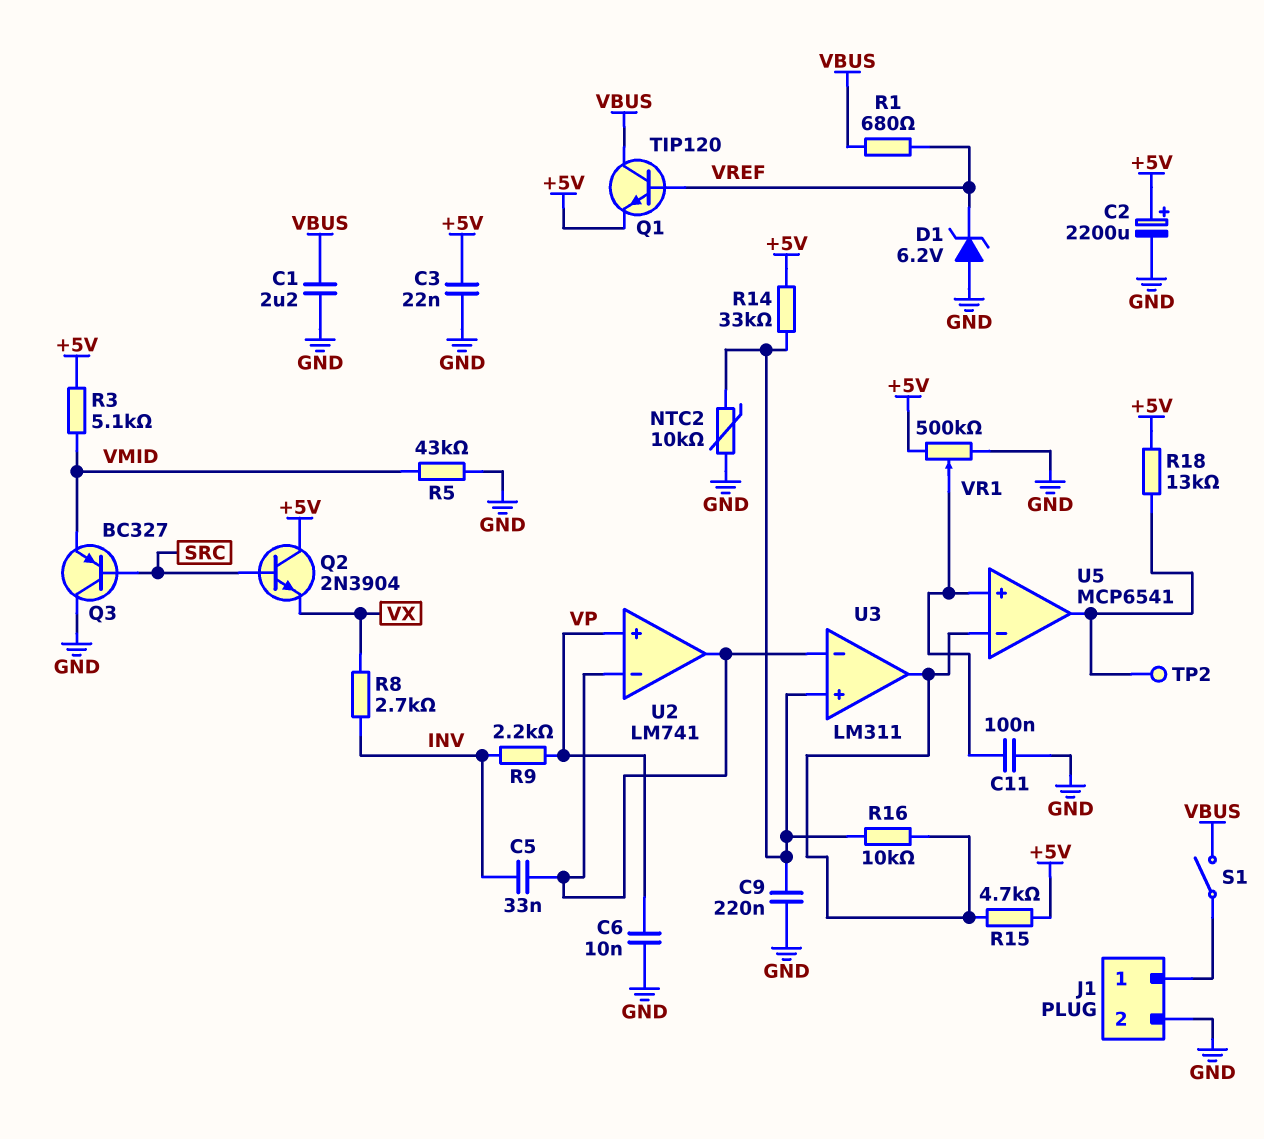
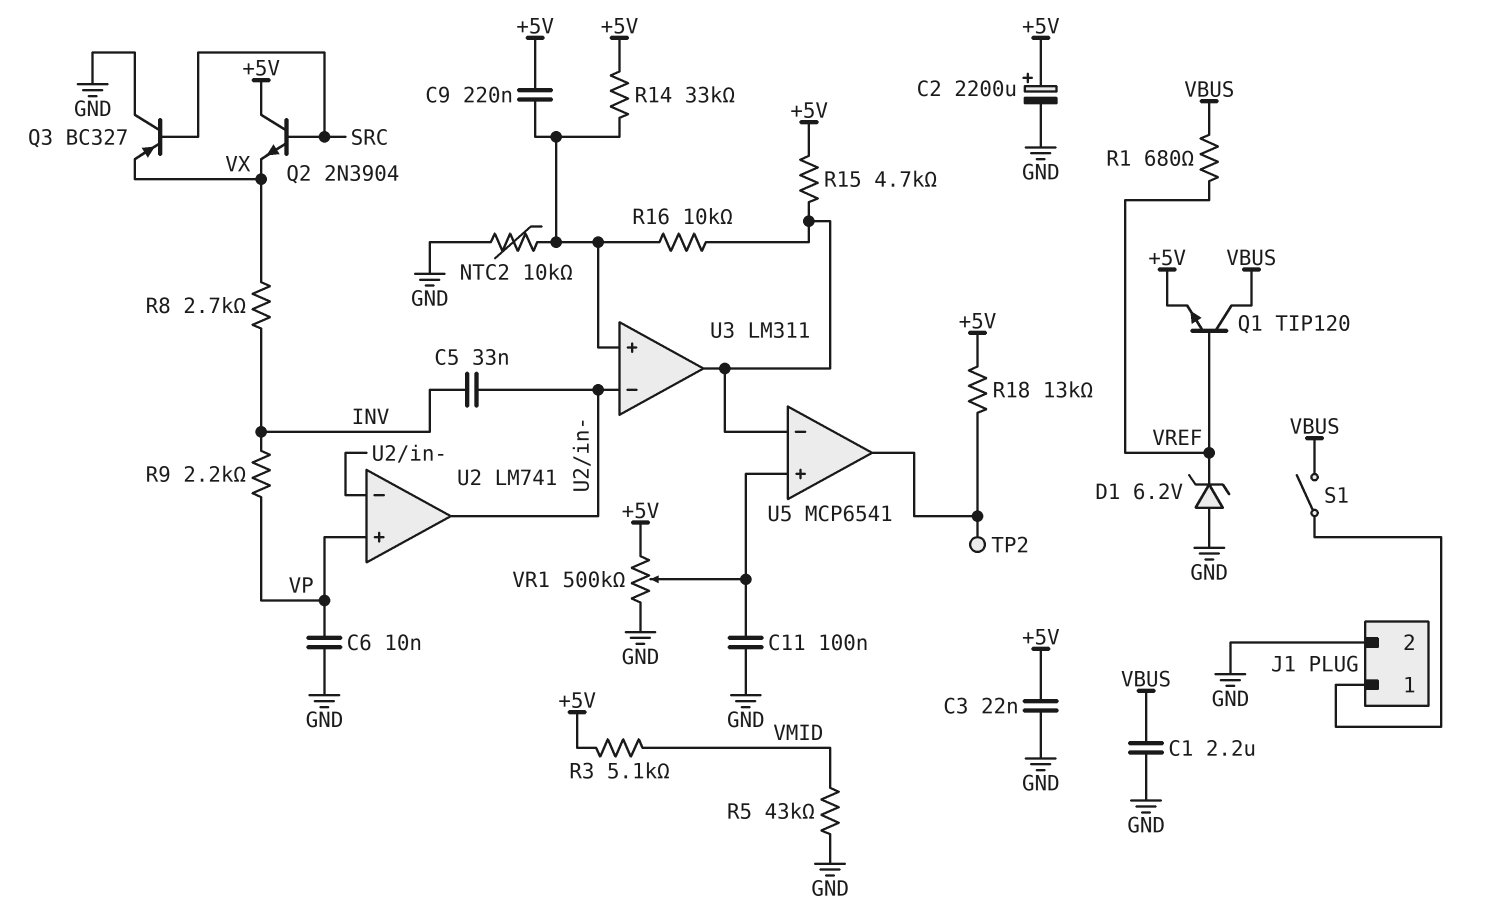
C9: 220nF (GND, U3/in+) -> 220nF (+5V, U3/in+)
Q3: PNP BC327 (B SRC, C GND, E VMID) -> PNP BC327 (B SRC, C GND, E VX)

